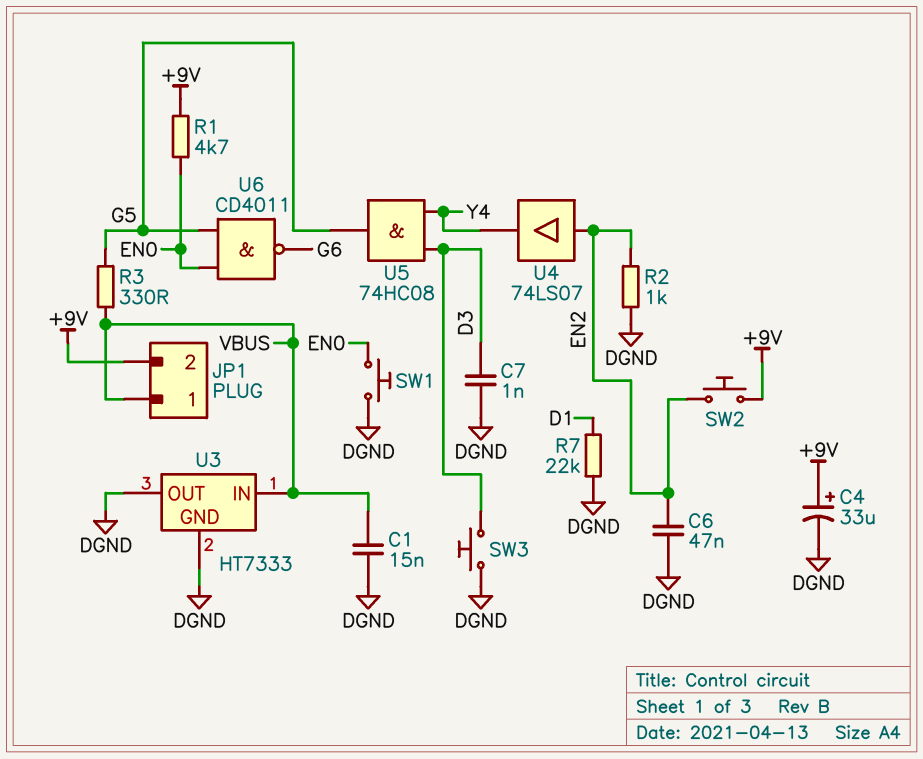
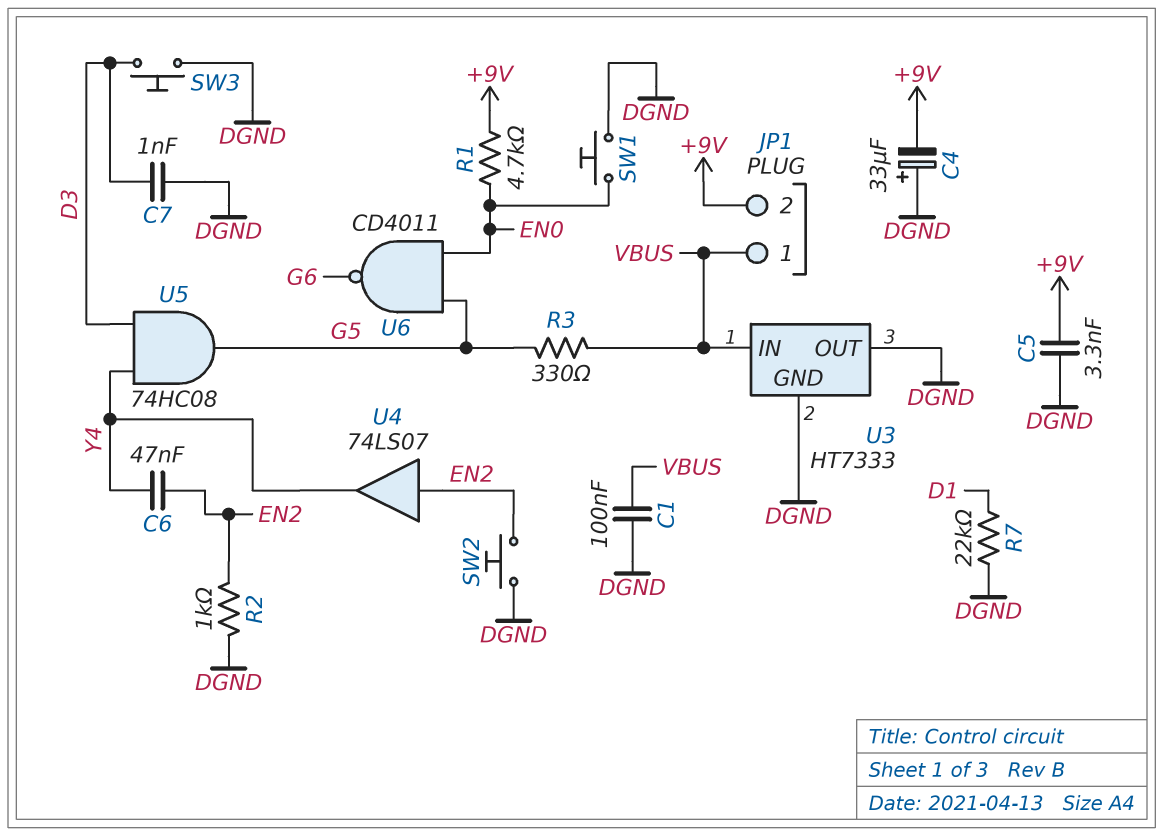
C1: 15nF (DGND, VBUS) -> 100nF (DGND, VBUS)
C4: 33uF (plus +9V, minus DGND) -> 33uF (plus DGND, minus +9V)
C5: none -> 3.3nF (+9V, DGND)
C6: 47nF (DGND, EN2) -> 47nF (EN2, Y4)
SW2: button (+9V, EN2) -> button (DGND, EN2)

